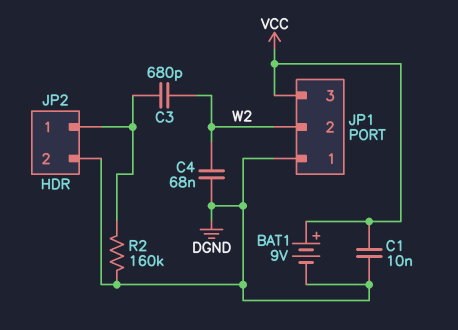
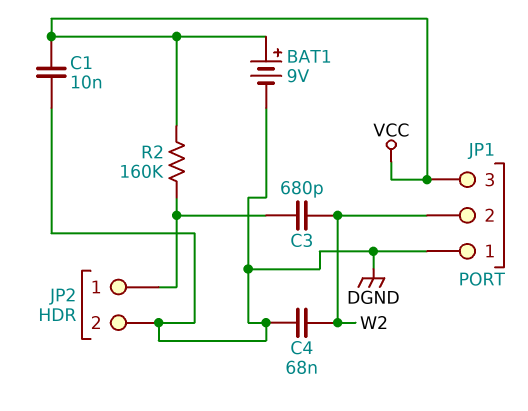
R2: 160k (DGND, JP2/1) -> 160k (JP2/1, VCC)

